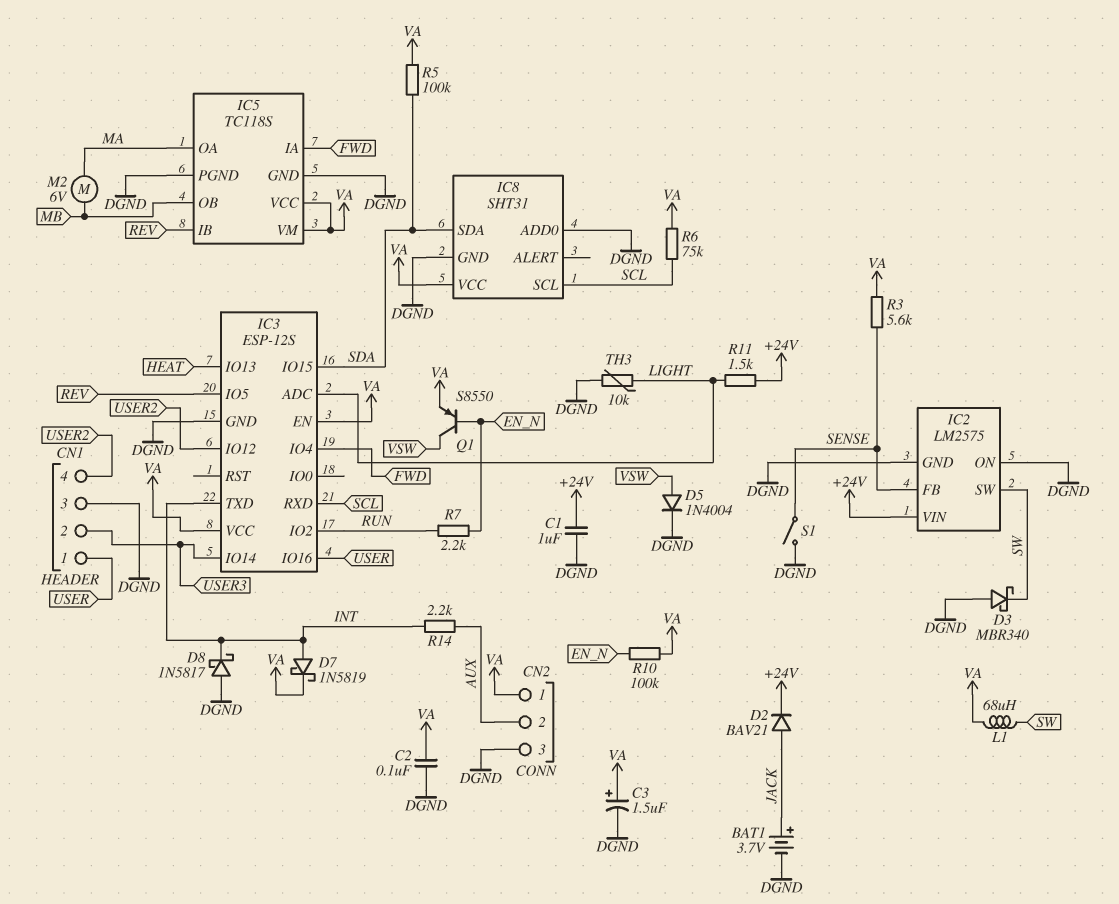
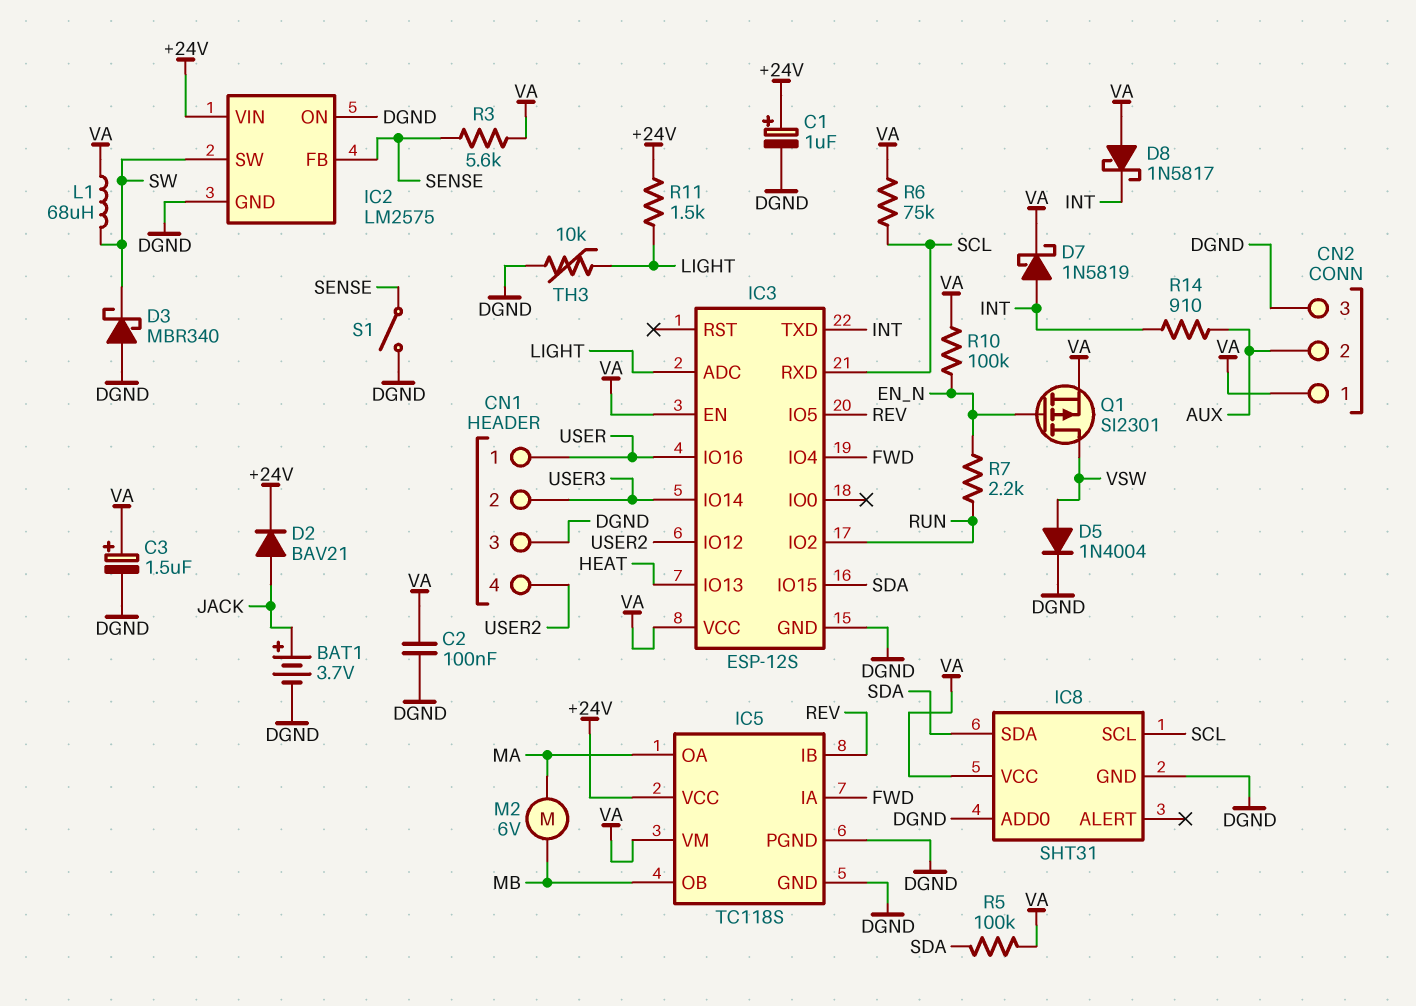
C1: 1uF (+24V, DGND) -> 1uF (plus +24V, minus DGND)
D8: schottky 1N5817 (A DGND, K INT) -> schottky 1N5817 (A VA, K INT)
IC5 pin VCC: VA -> +24V
Q1: PNP S8550 (B EN_N, C VSW, E VA) -> PMOS SI2301 (G EN_N, D VSW, S VA)
R14: 2.2k (AUX, INT) -> 910 (AUX, INT)

